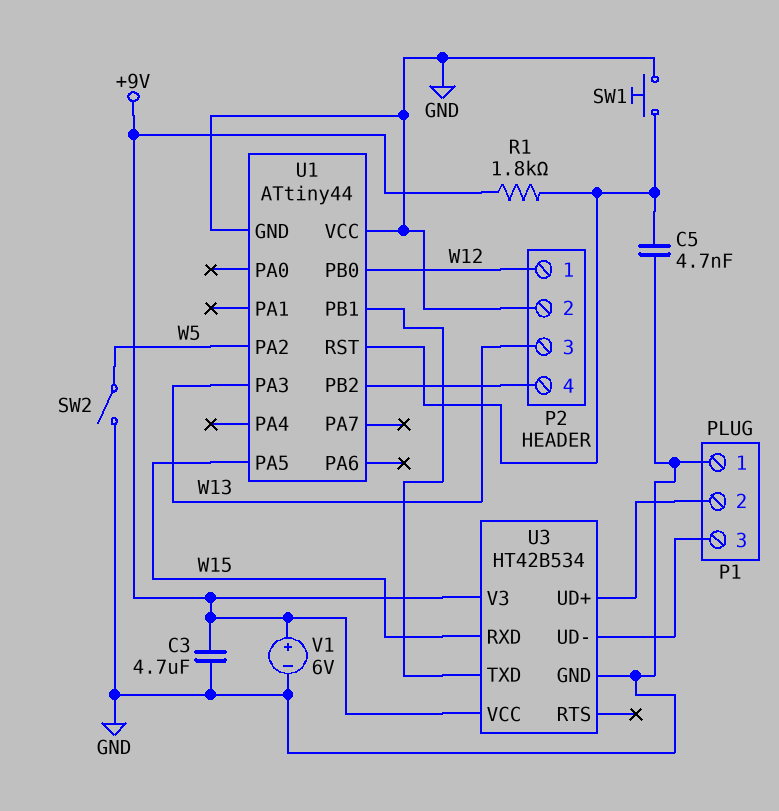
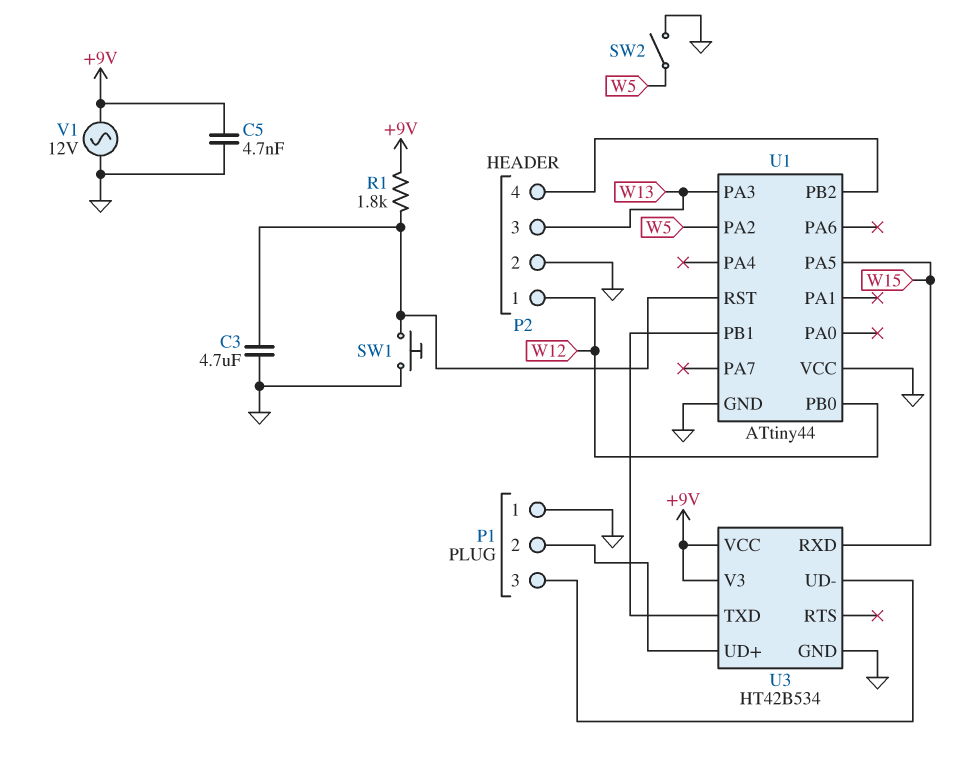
C3: 4.7uF (+9V, GND) -> 4.7uF (GND, U1/RST)
C5: 4.7nF (GND, U1/RST) -> 4.7nF (+9V, GND)
V1: 6V (plus +9V, minus GND) -> AC 12V (+9V, GND)

